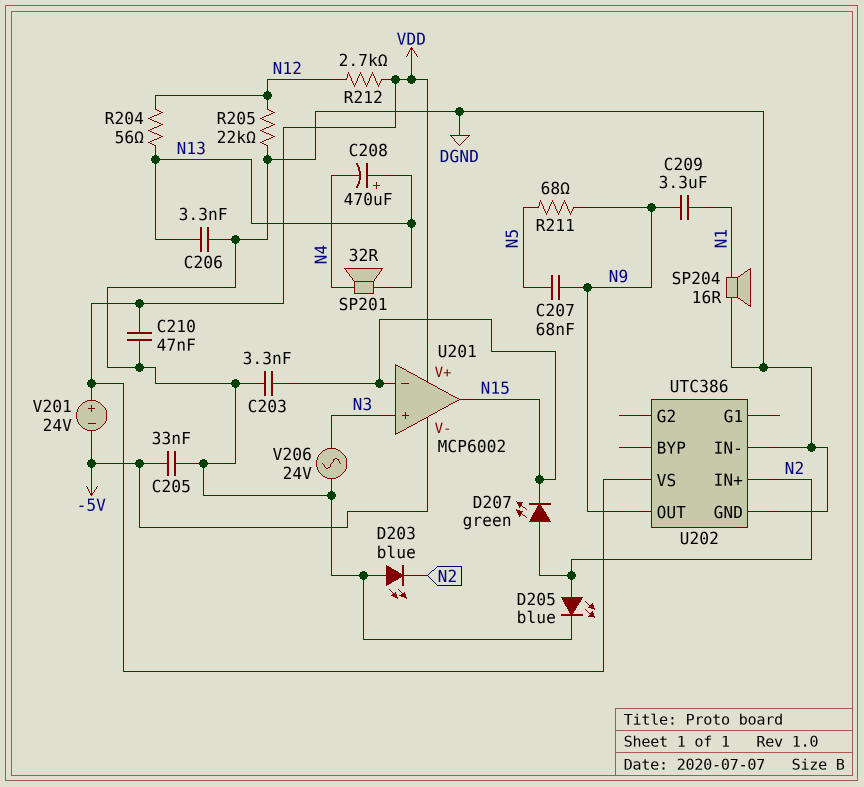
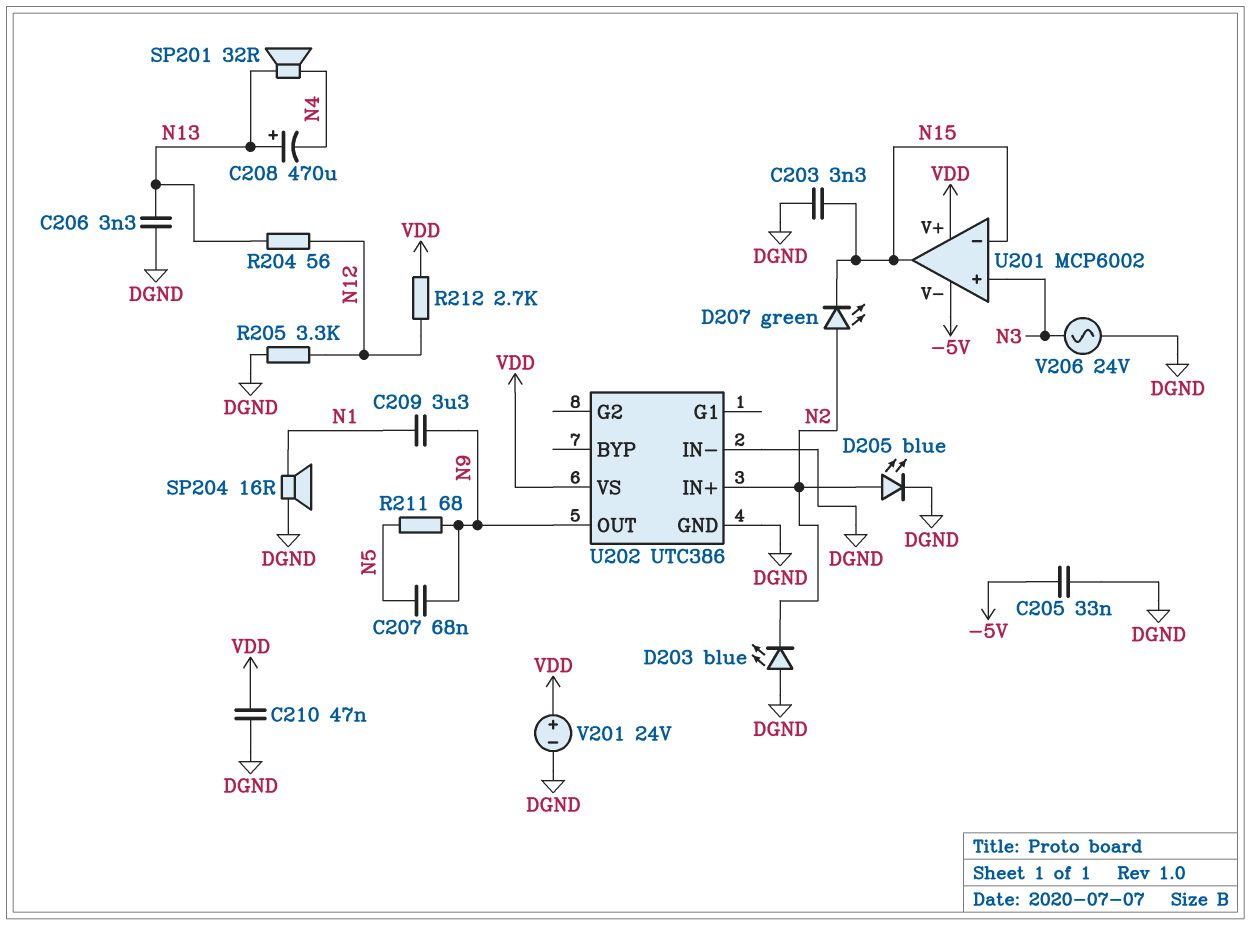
R205: 22k (DGND, N12) -> 3.3k (DGND, N12)
V201: 24V (plus VDD, minus -5V) -> 24V (plus VDD, minus DGND)

